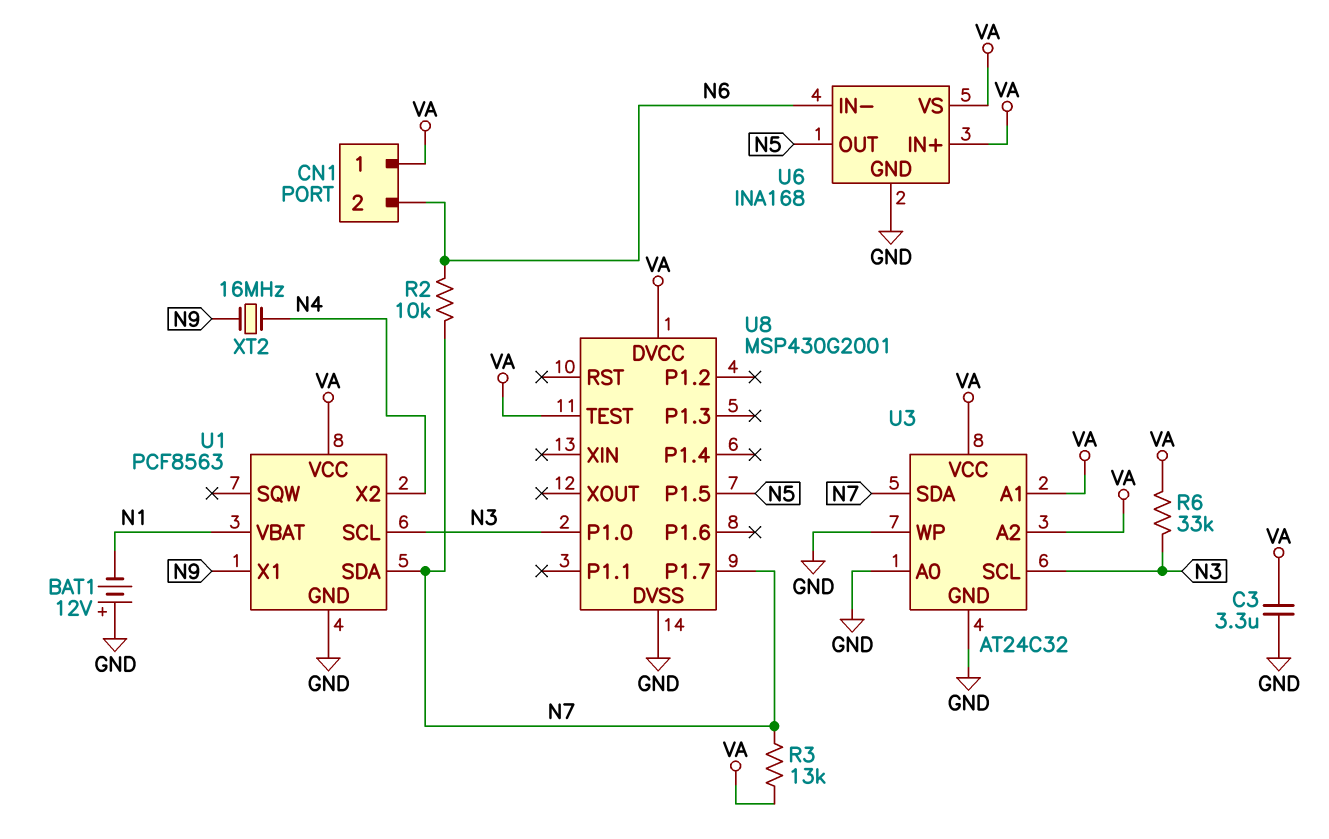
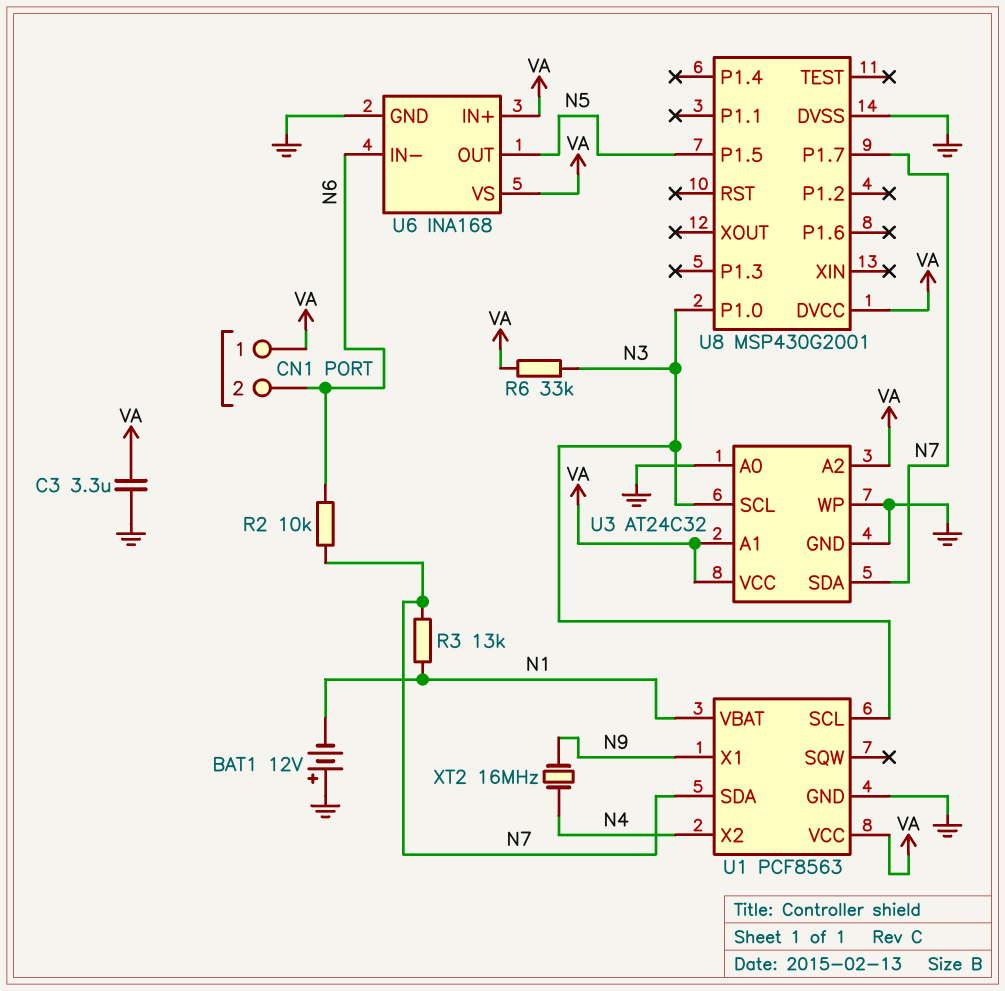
R3: 13k (N7, VA) -> 13k (N1, N7)
U8 pin TEST: VA -> none

